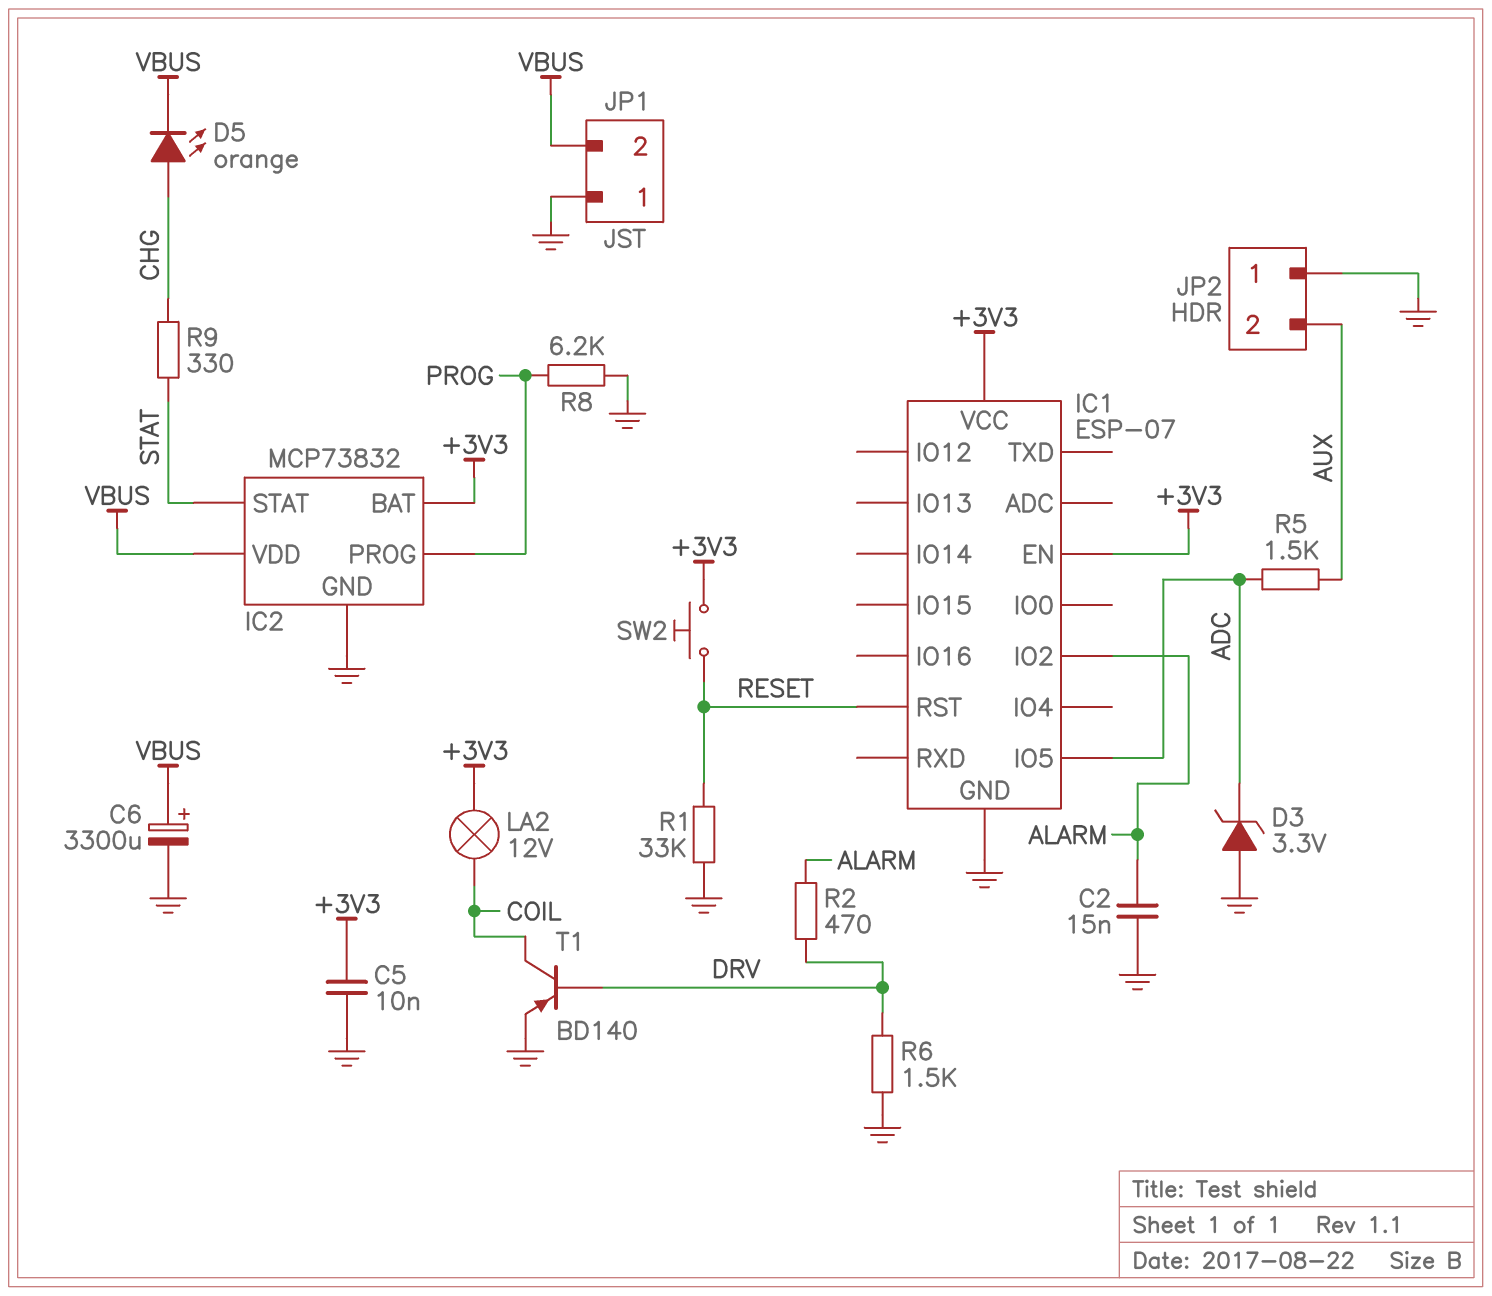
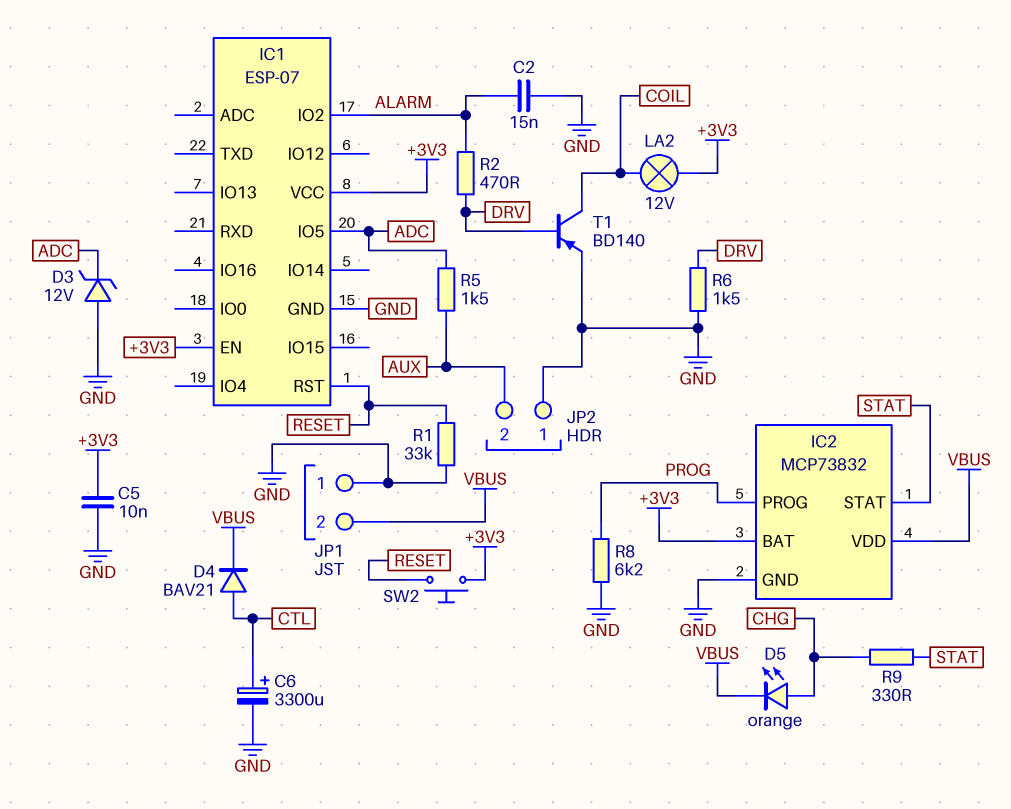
C6: 3300uF (plus VBUS, minus GND) -> 3300uF (plus CTL, minus GND)
D3: zener 3.3V (A GND, K ADC) -> zener 12V (A GND, K ADC)
D4: none -> diode BAV21 (A CTL, K VBUS)

